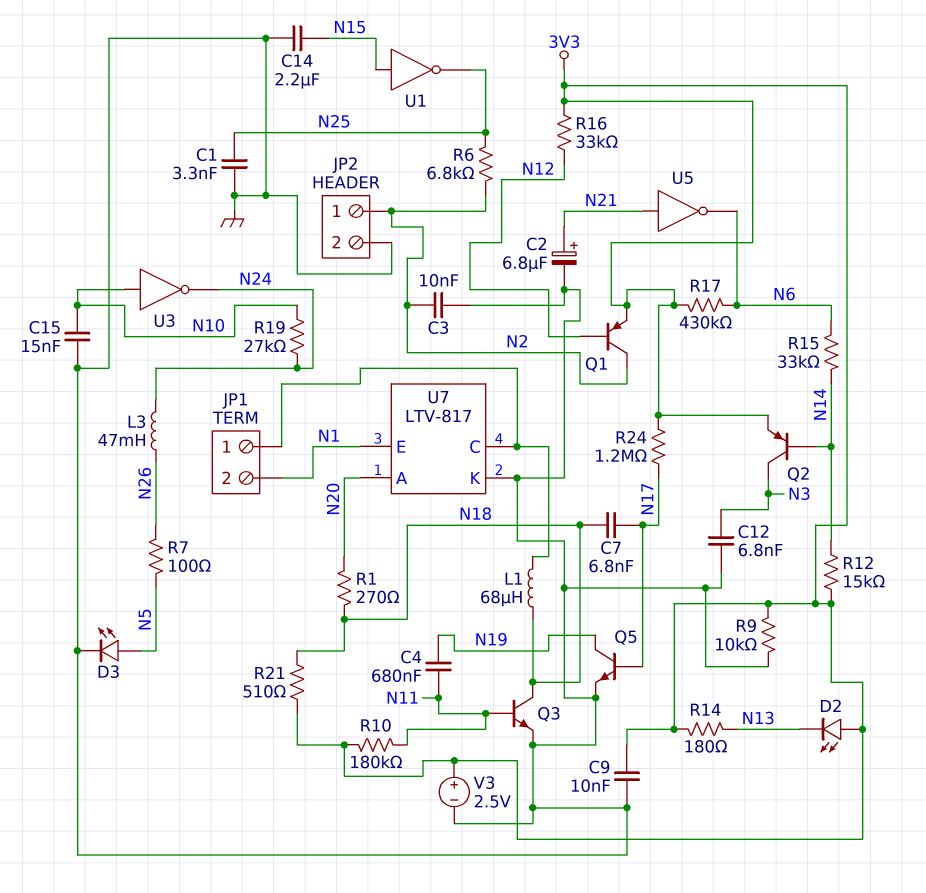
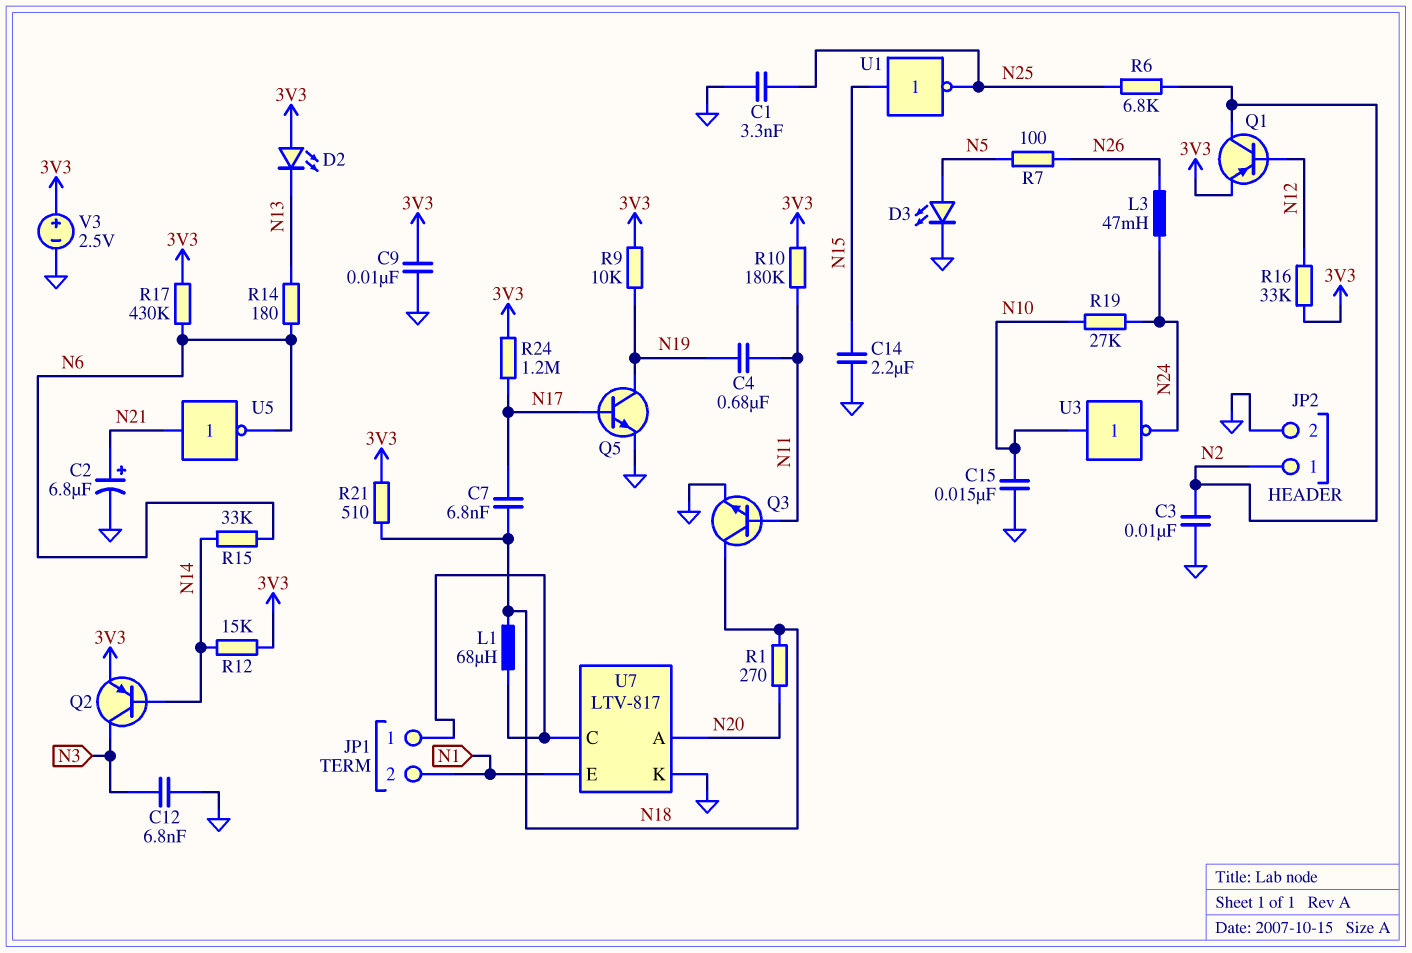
R9: 10k (3V3, GND) -> 10k (3V3, N19)
R14: 180 (3V3, N13) -> 180 (N6, N13)

